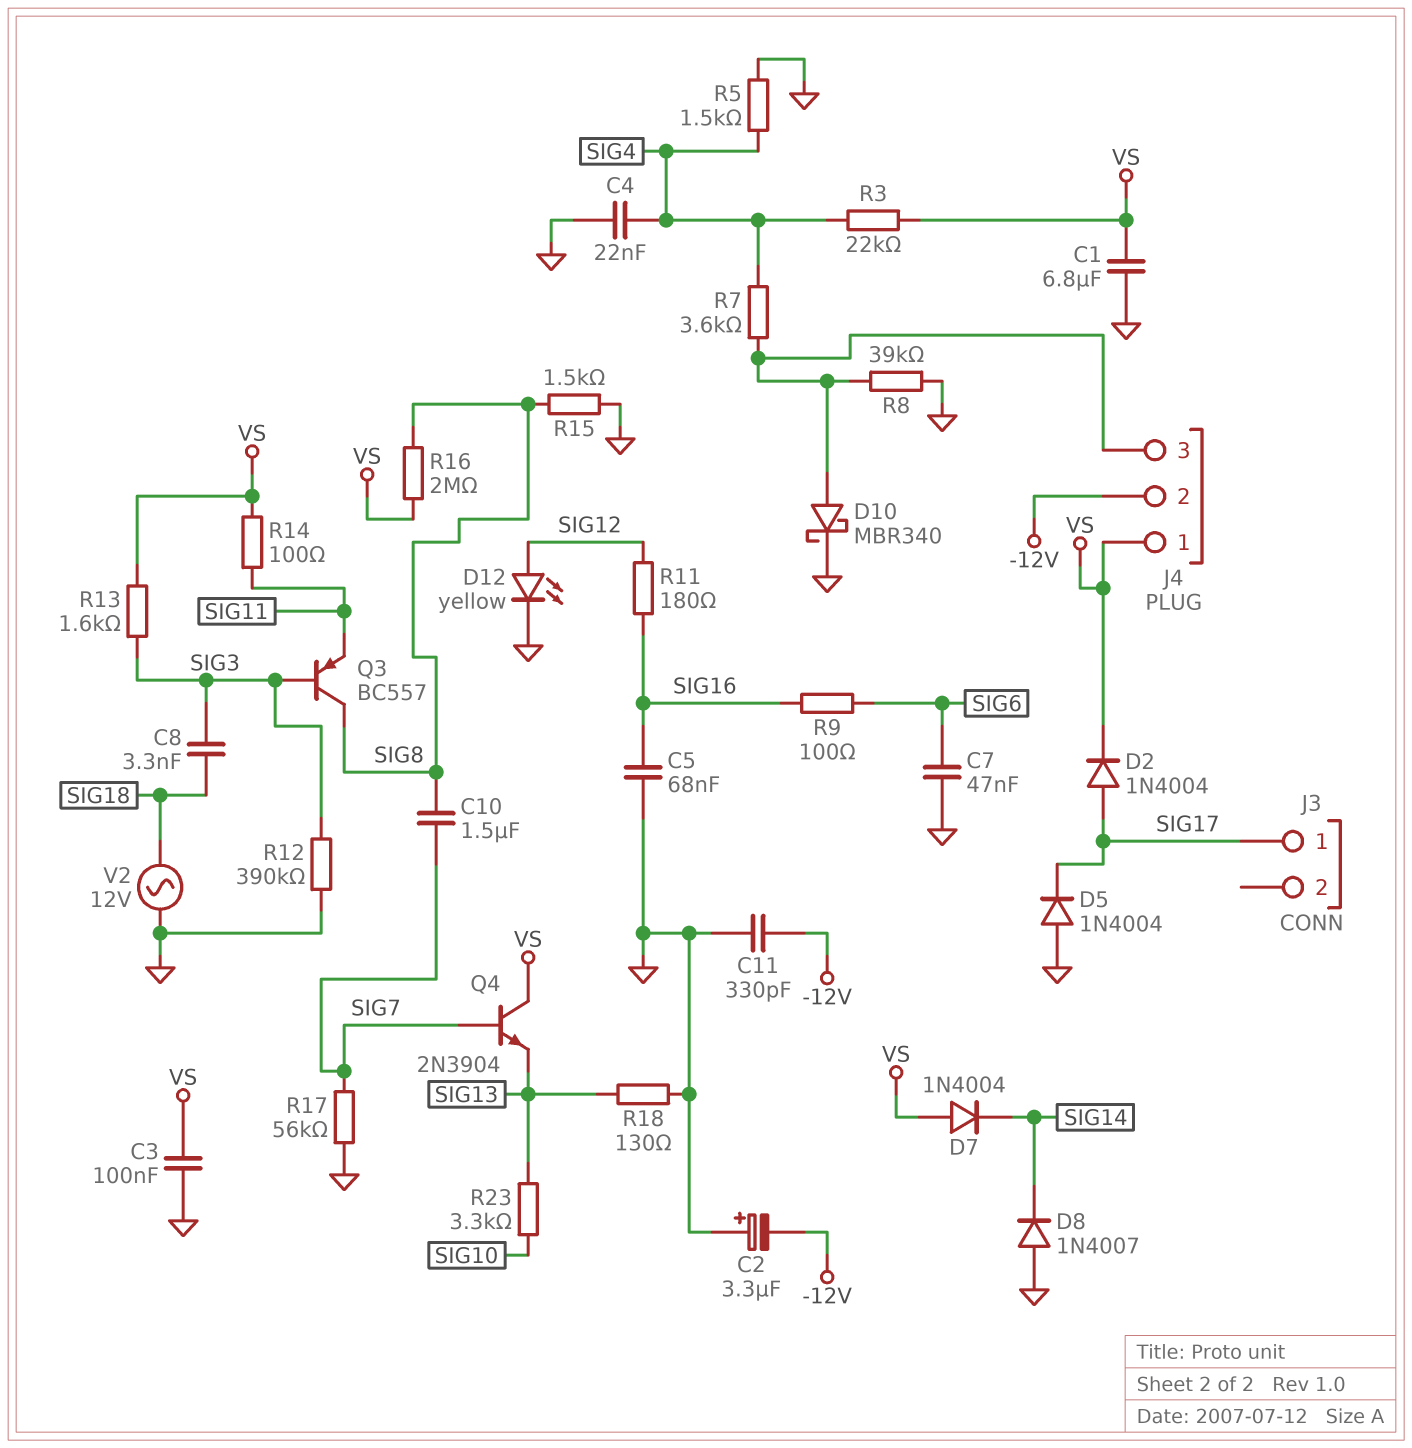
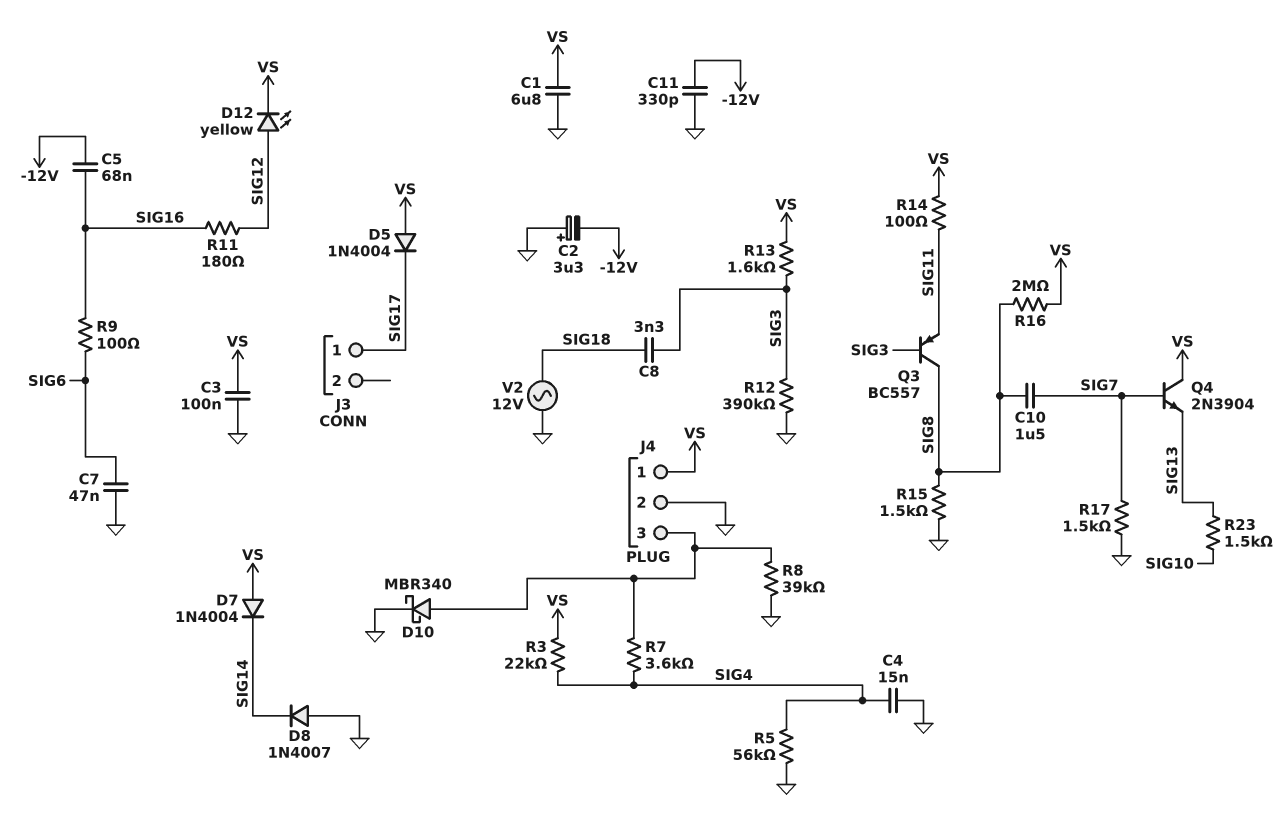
C4: 22nF (GND, SIG4) -> 15nF (GND, SIG4)
C5: 68nF (GND, SIG16) -> 68nF (-12V, SIG16)
D2: diode 1N4004 (A SIG17, K VS) -> none
D5: diode 1N4004 (A GND, K SIG17) -> diode 1N4004 (A VS, K SIG17)
D12: LED yellow (A SIG12, K GND) -> LED yellow (A SIG12, K VS)
J4 pin 2: -12V -> GND
R5: 1.5k (GND, SIG4) -> 56k (GND, SIG4)
R17: 56k (GND, SIG7) -> 1.5k (GND, SIG7)
R18: 130 (GND, SIG13) -> none
R23: 3.3k (SIG10, SIG13) -> 1.5k (SIG10, SIG13)

